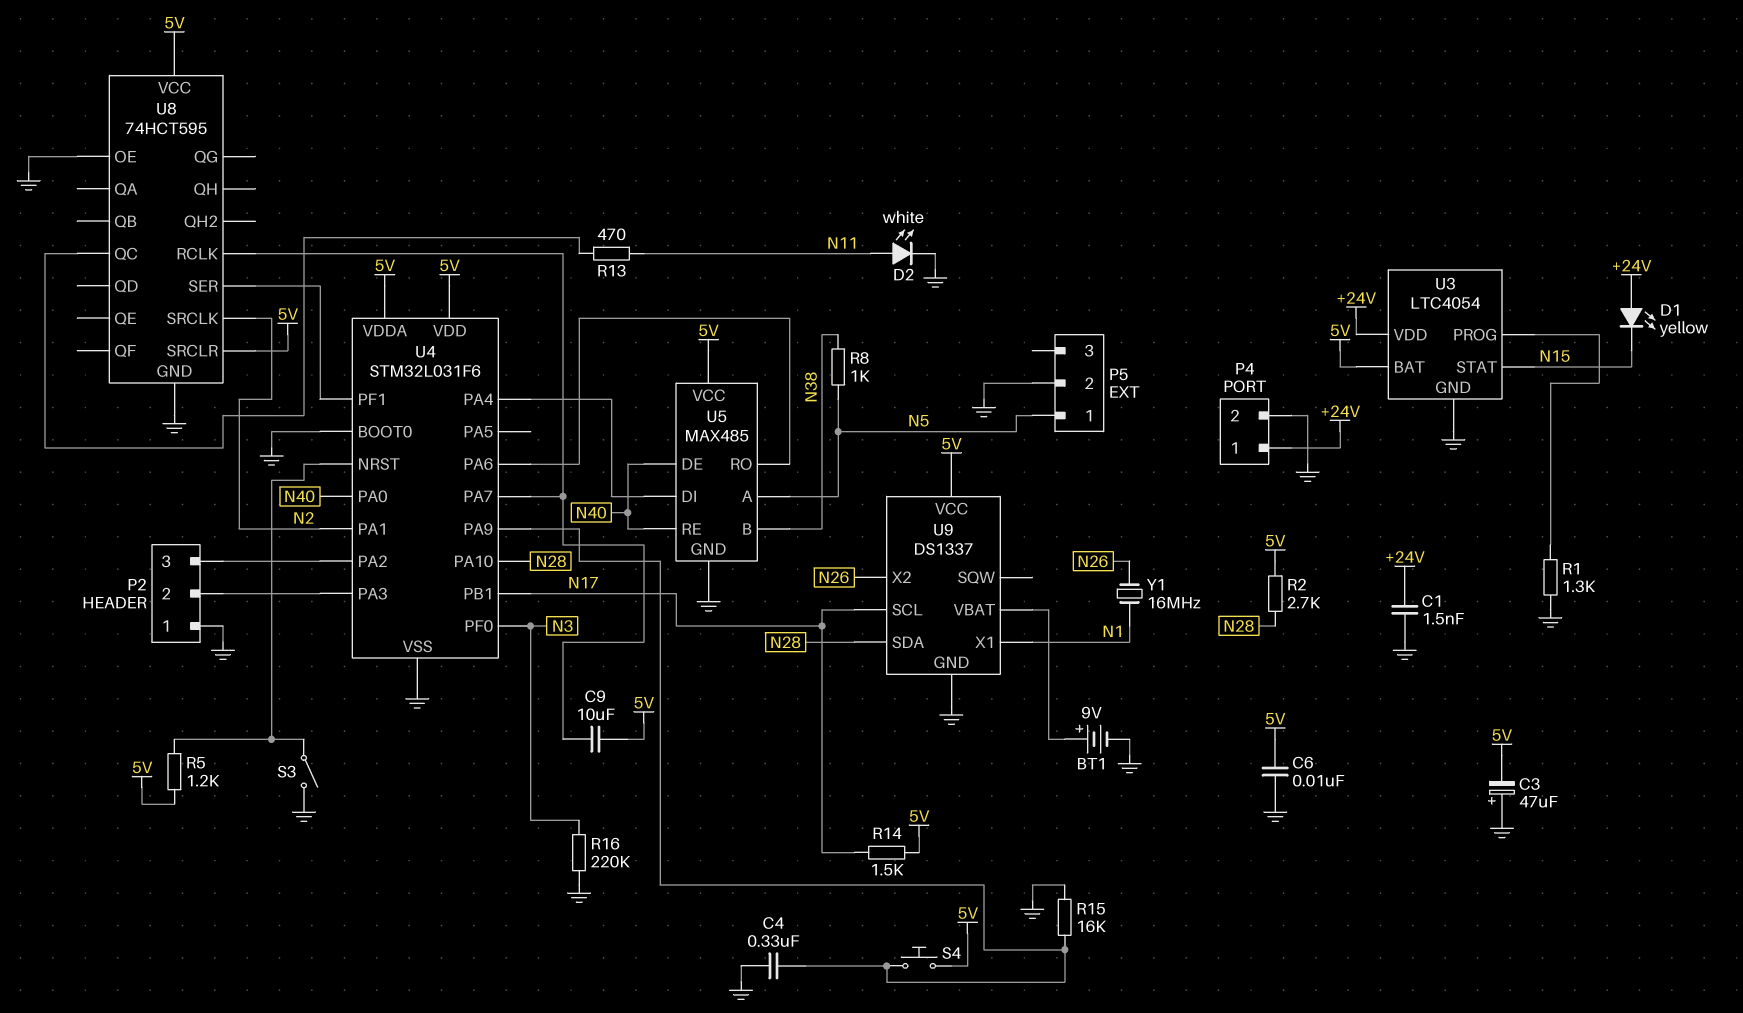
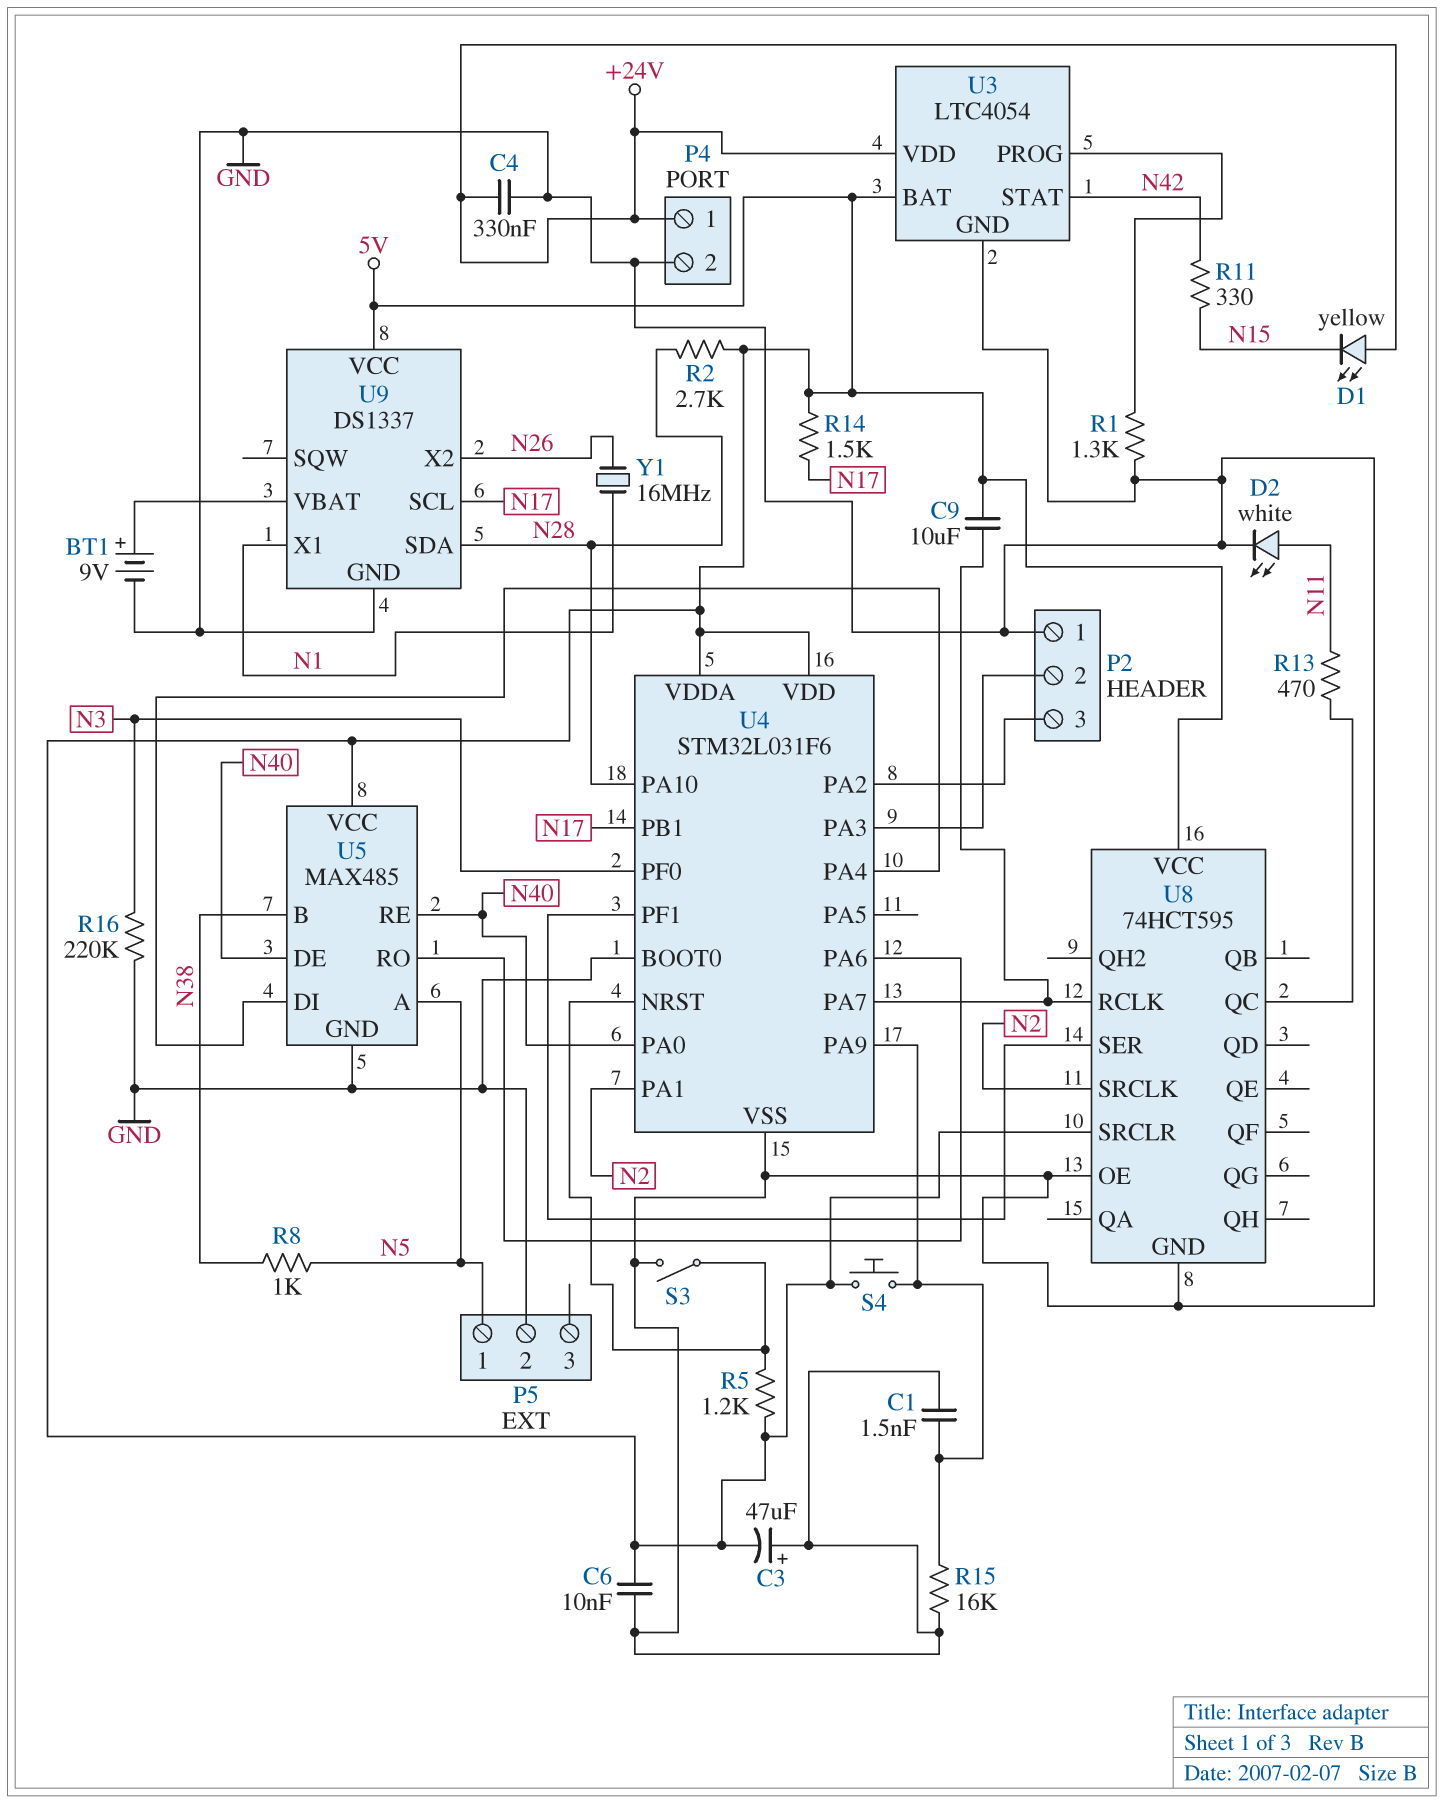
C1: 1.5nF (+24V, GND) -> 1.5nF (GND, U4/PA9)
C4: 330nF (GND, U4/PA9) -> 330nF (+24V, GND)
R11: none -> 330 (N15, N42)
U3 pin STAT: N15 -> N42

